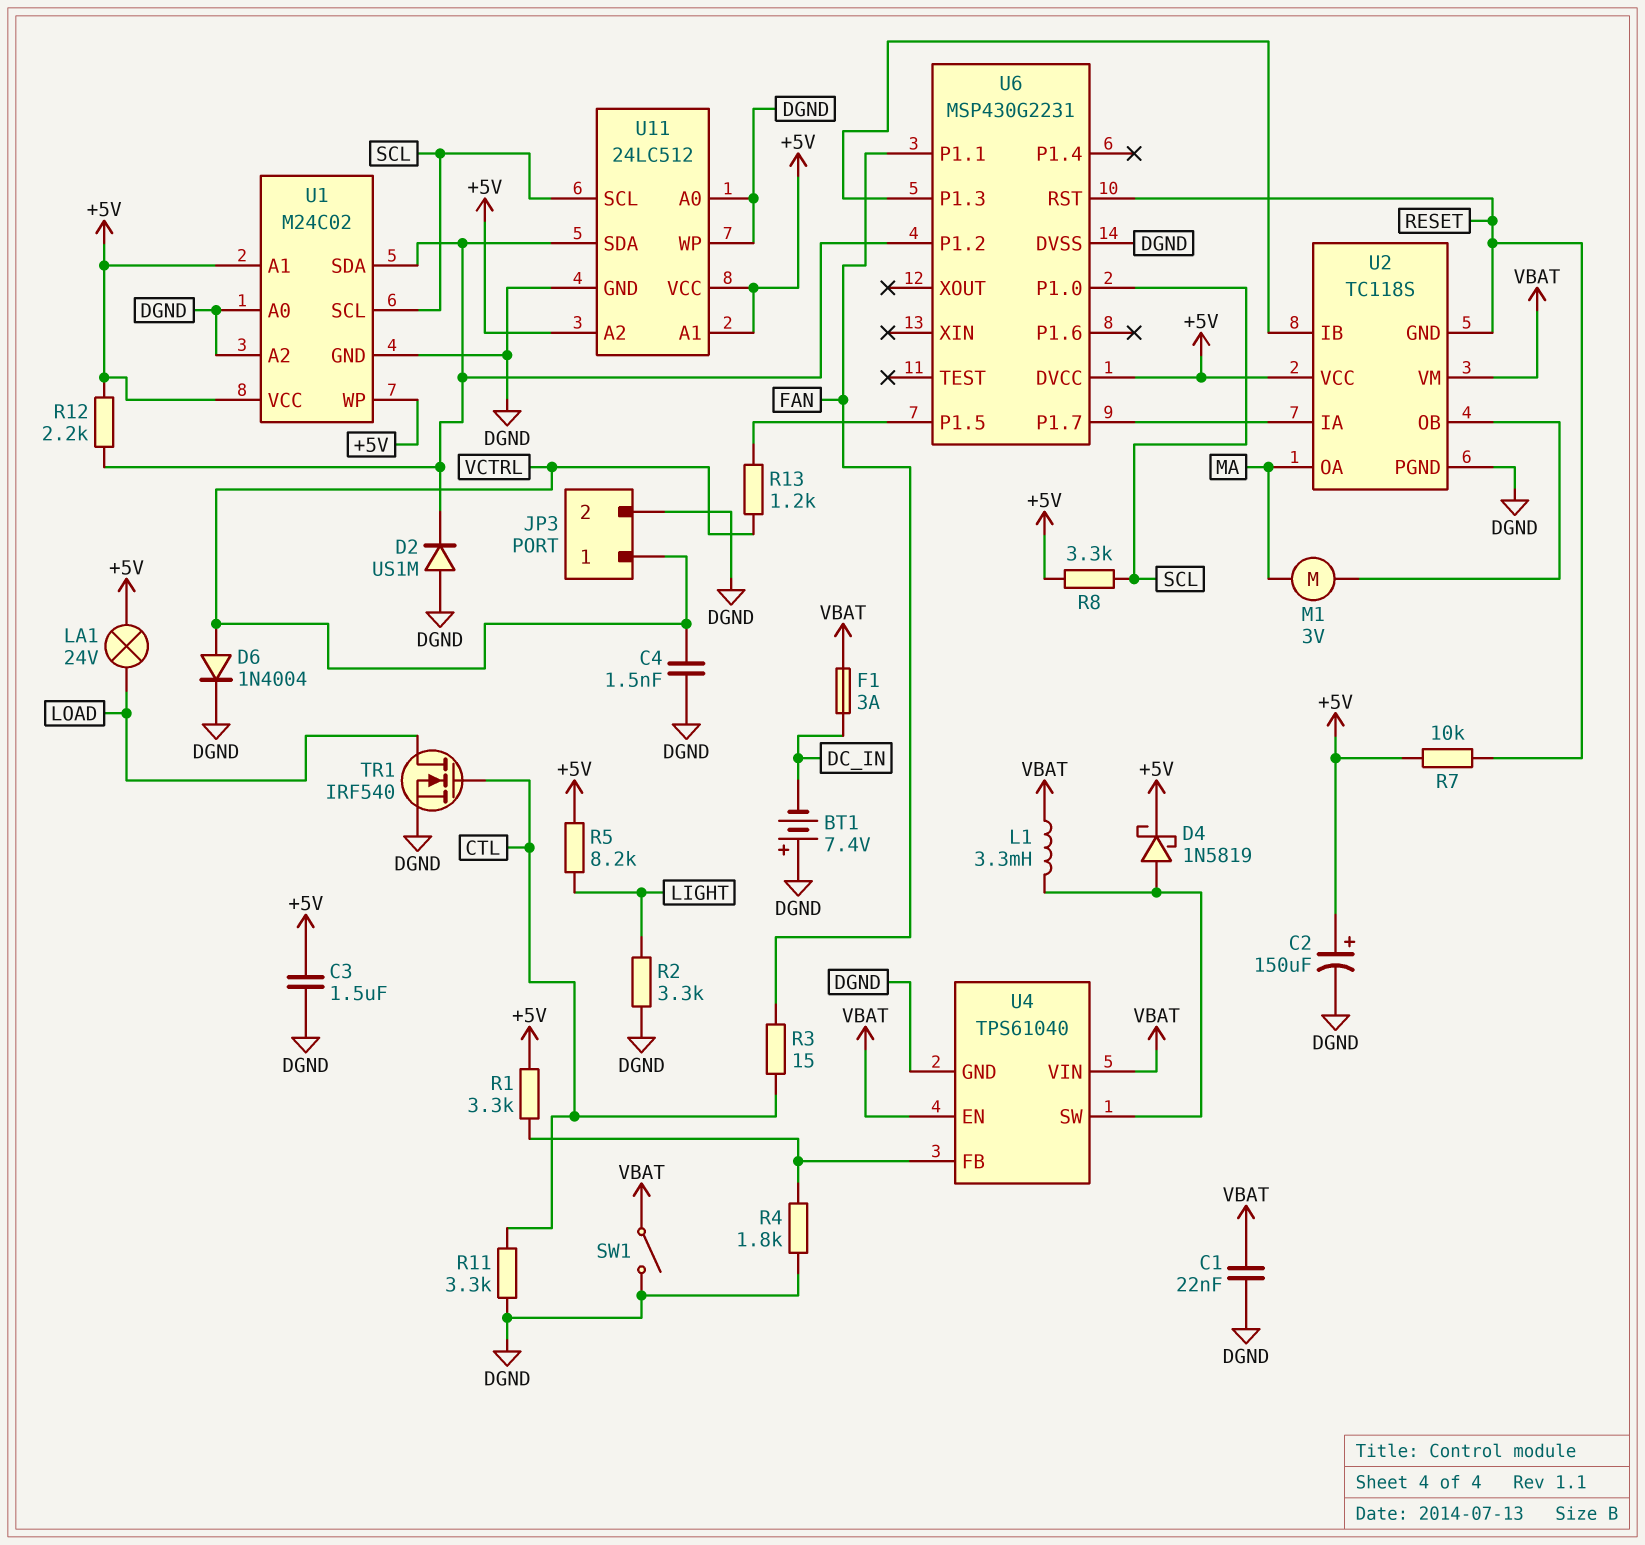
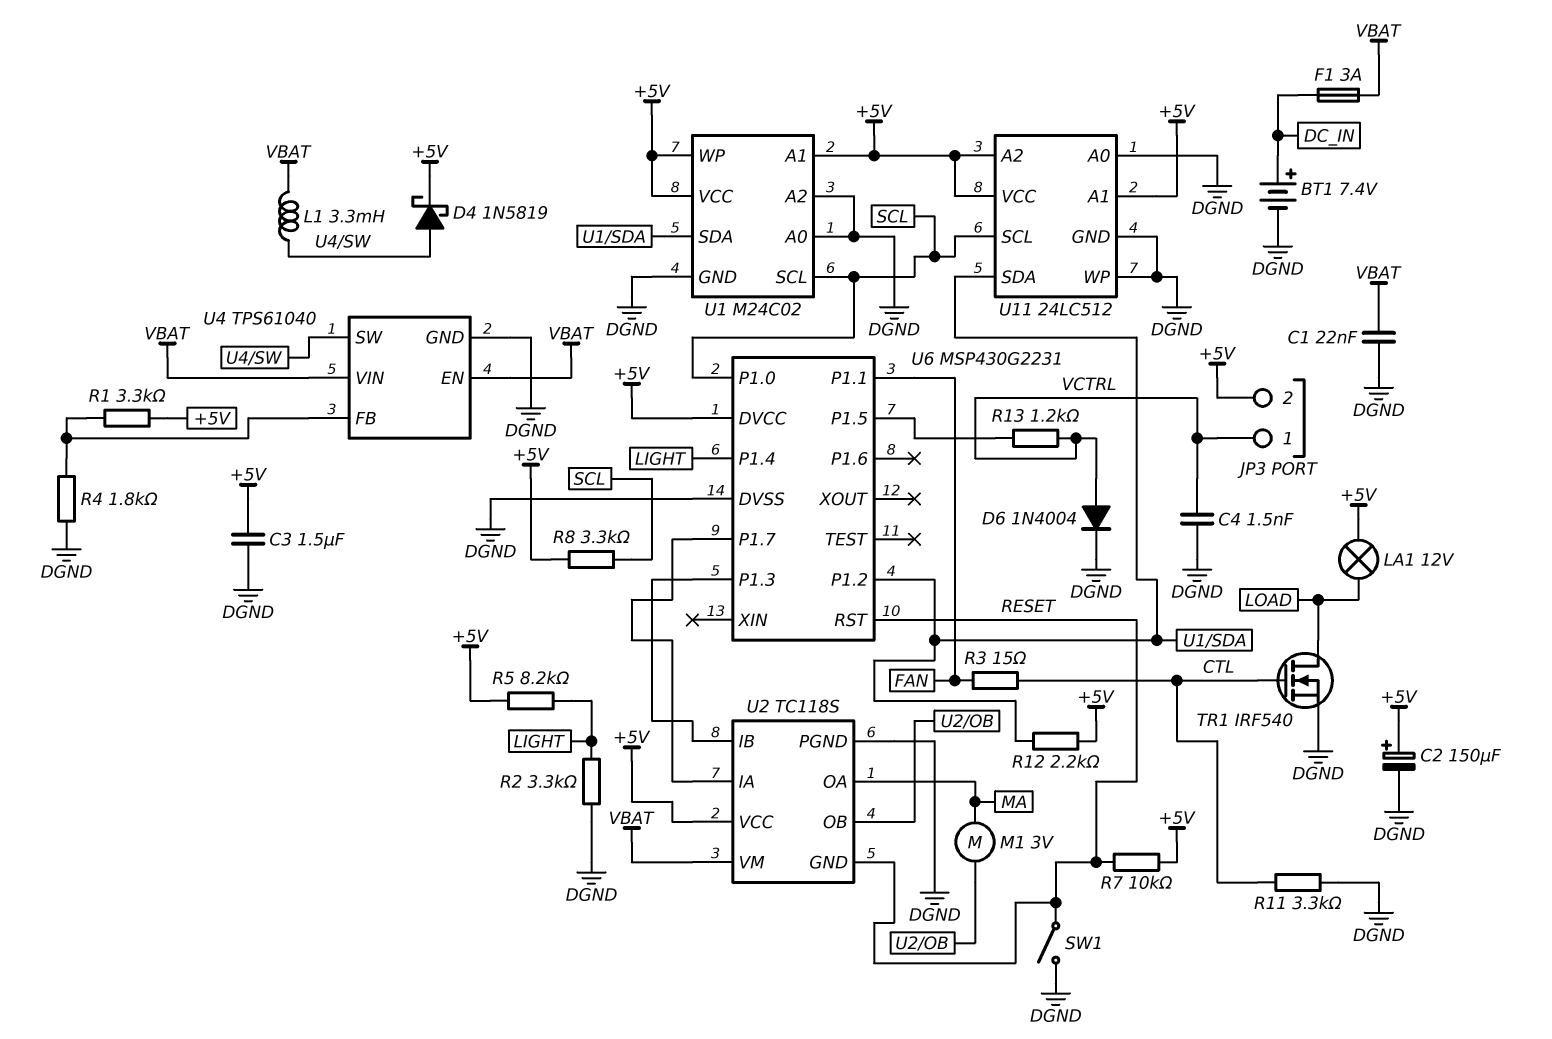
BT1: 7.4V (plus DGND, minus DC_IN) -> 7.4V (plus DC_IN, minus DGND)
D2: diode US1M (A DGND, K U1/SDA) -> none
JP3 pin 2: DGND -> +5V
LA1: lamp 24V (+5V, LOAD) -> lamp 12V (+5V, LOAD)
SW1: switch (DGND, VBAT) -> switch (DGND, RESET)
U6 pin P1.4: none -> LIGHT

